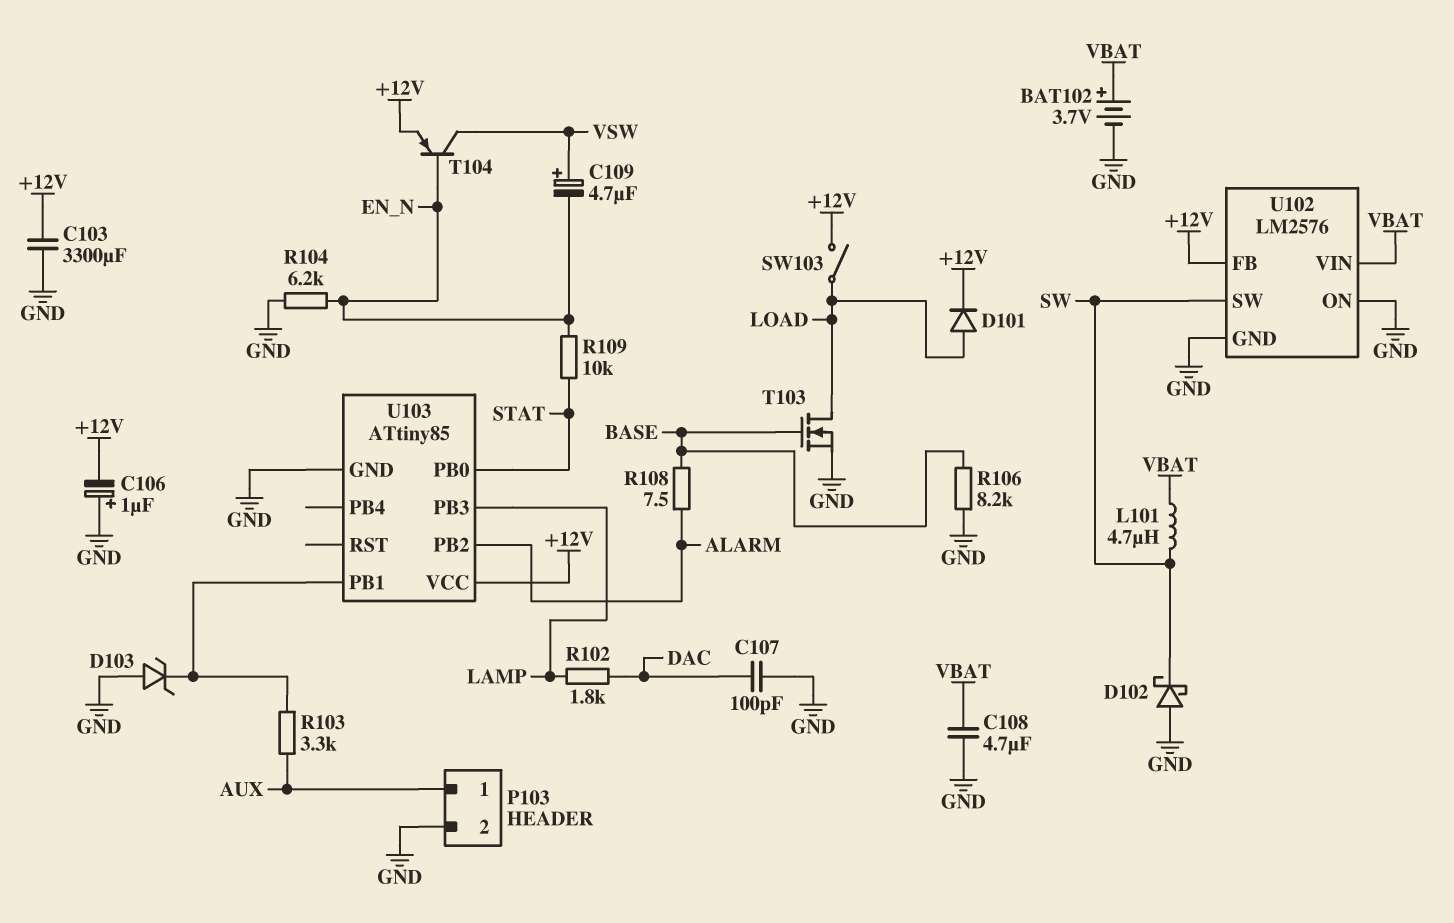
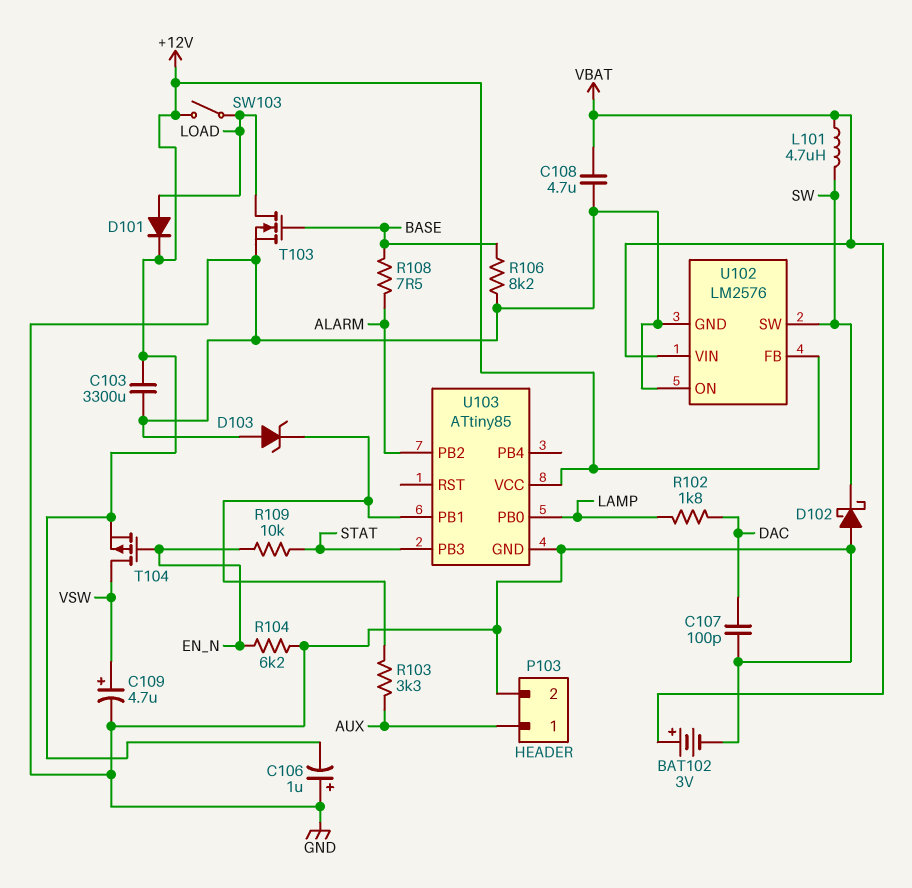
BAT102: 3.7V (plus VBAT, minus GND) -> 3V (plus VBAT, minus GND)
C109: 4.7uF (plus VSW, minus EN_N) -> 4.7uF (plus VSW, minus GND)
T104: PNP (B EN_N, C VSW, E +12V) -> PMOS (G EN_N, D VSW, S +12V)
U103 pin PB0: STAT -> LAMP
U103 pin PB3: LAMP -> STAT

